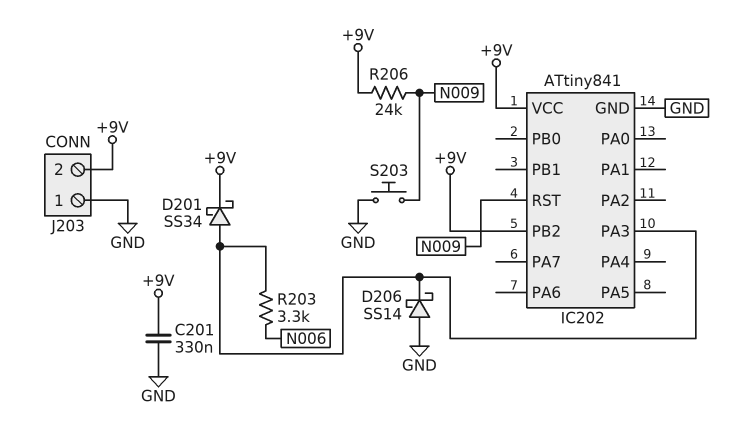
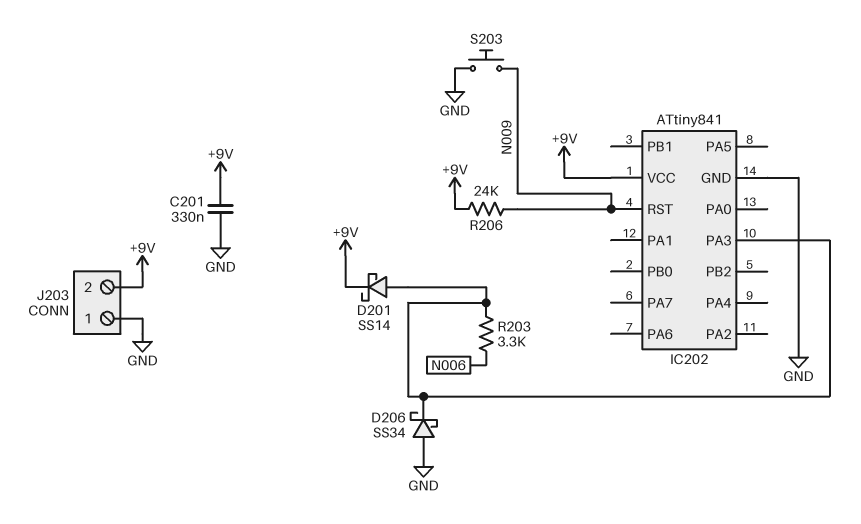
D201: schottky SS34 (A IC202/PA3, K +9V) -> schottky SS14 (A IC202/PA3, K +9V)
D206: schottky SS14 (A GND, K IC202/PA3) -> schottky SS34 (A GND, K IC202/PA3)
IC202 pin PB2: +9V -> none

